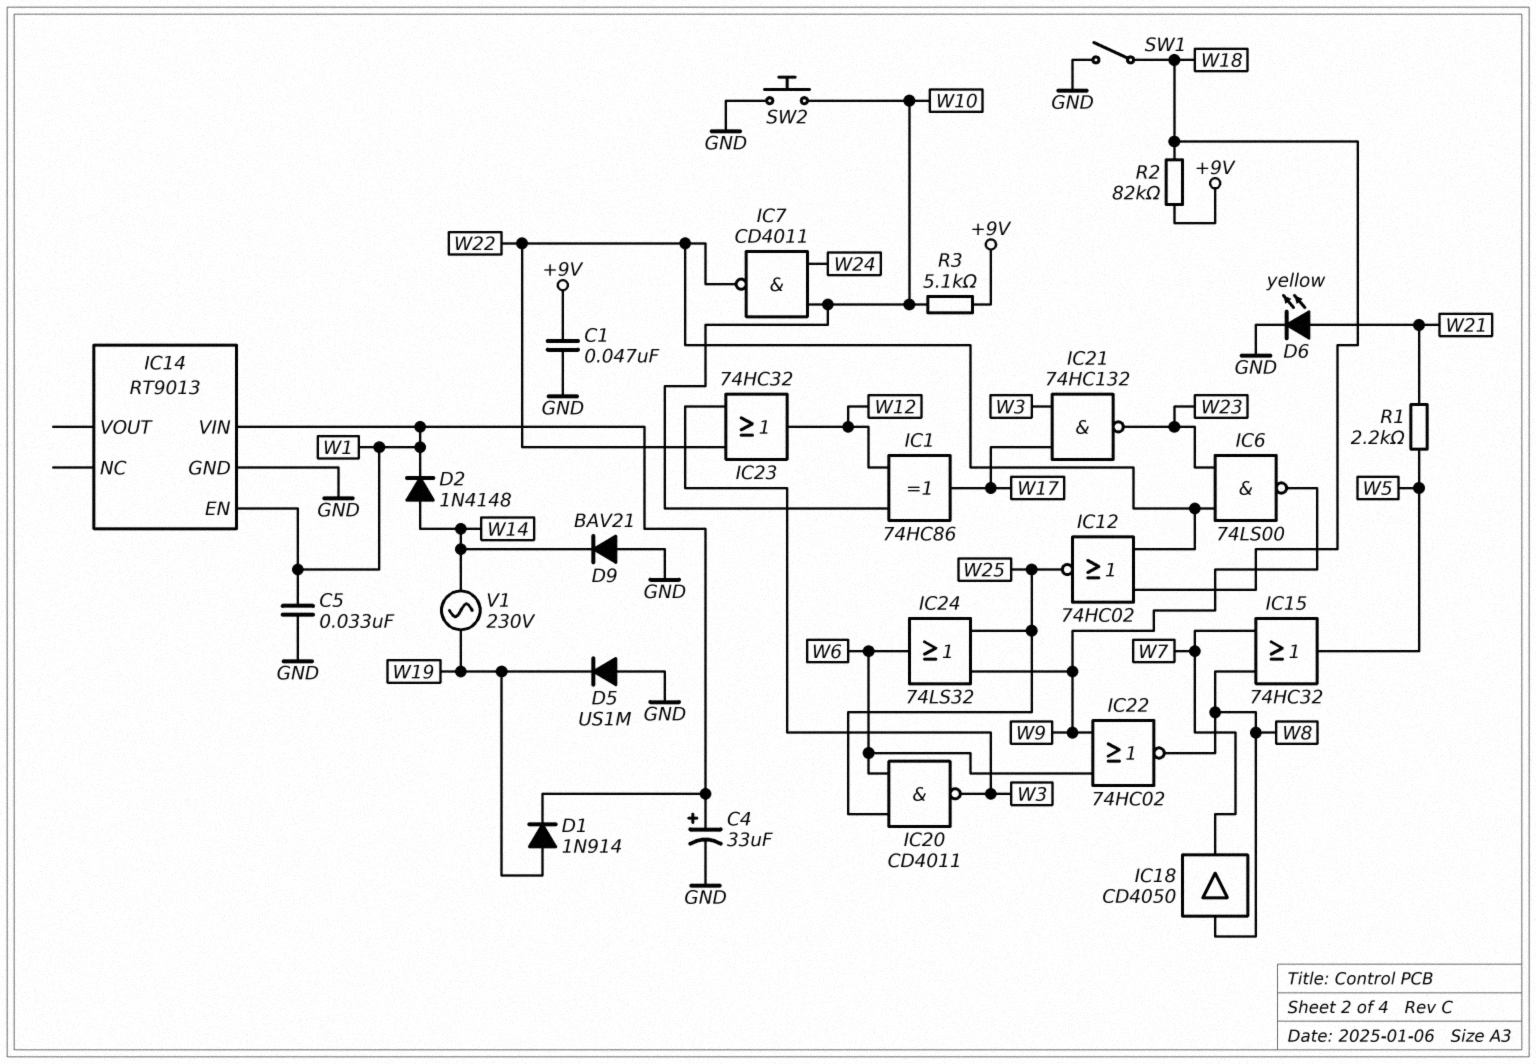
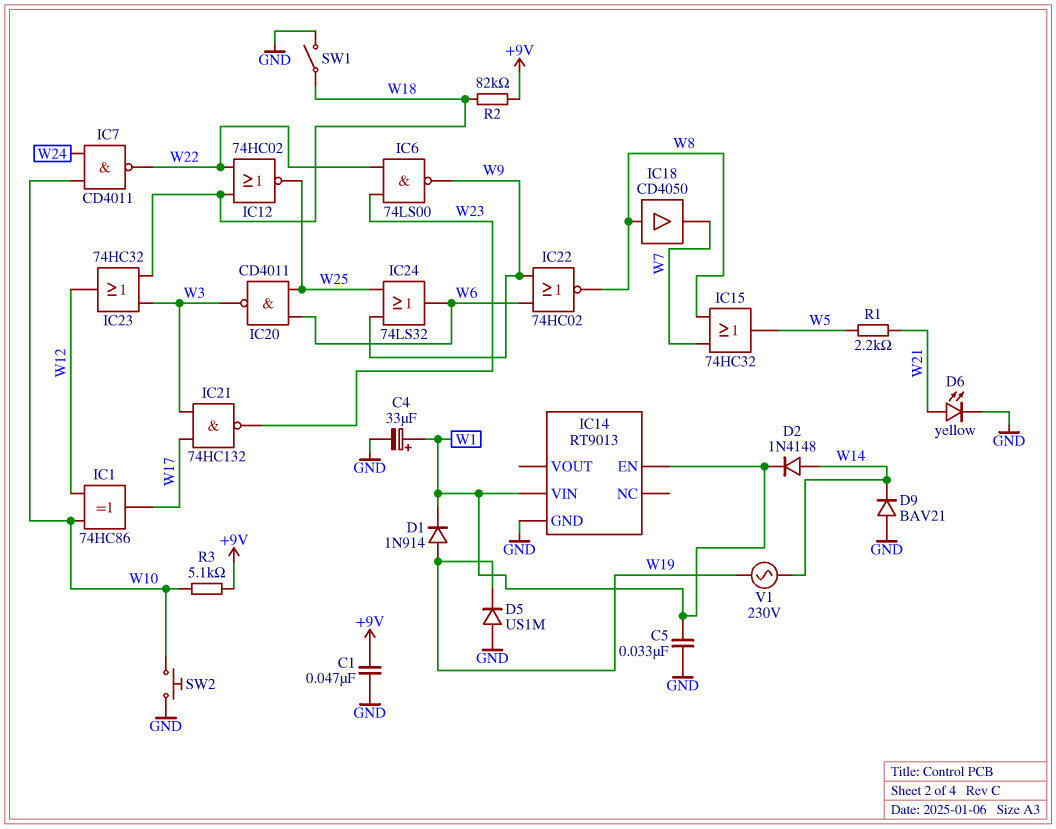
IC23: OR 74HC32 (in W3, in W22, out W12) -> OR 74HC32 (in W3, in W18, out W12)

